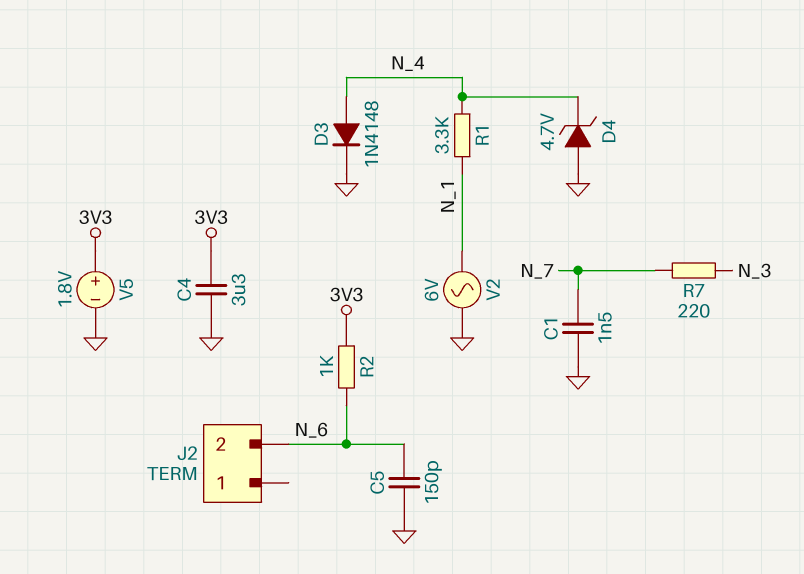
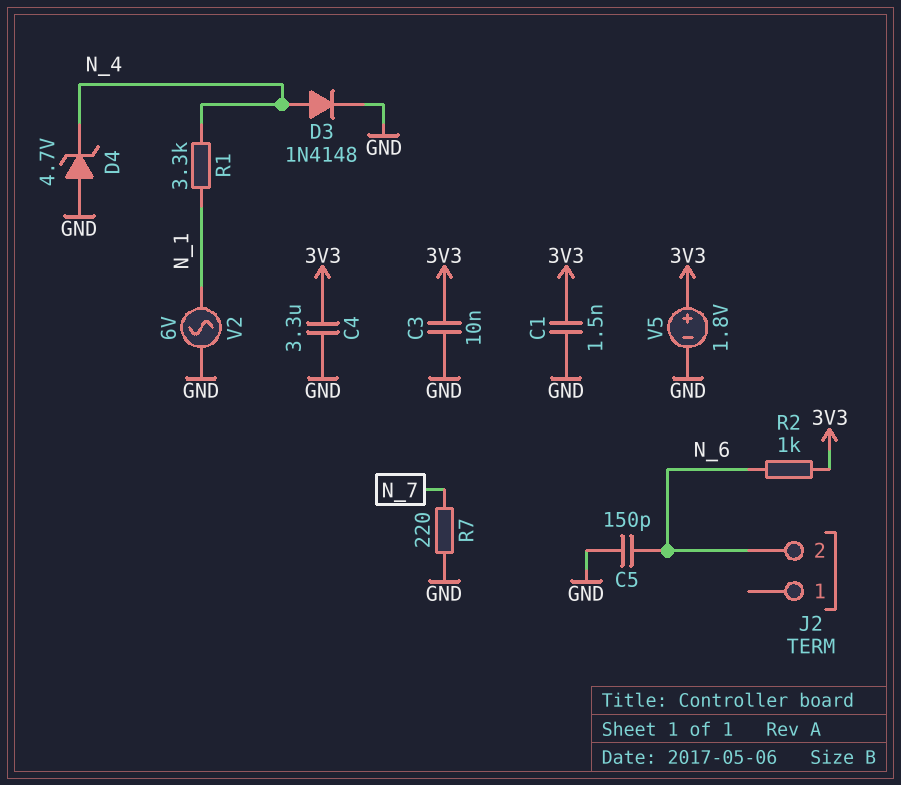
C1: 1.5nF (GND, N_7) -> 1.5nF (3V3, GND)
C3: none -> 10nF (3V3, GND)
R7: 220 (N_3, N_7) -> 220 (GND, N_7)

